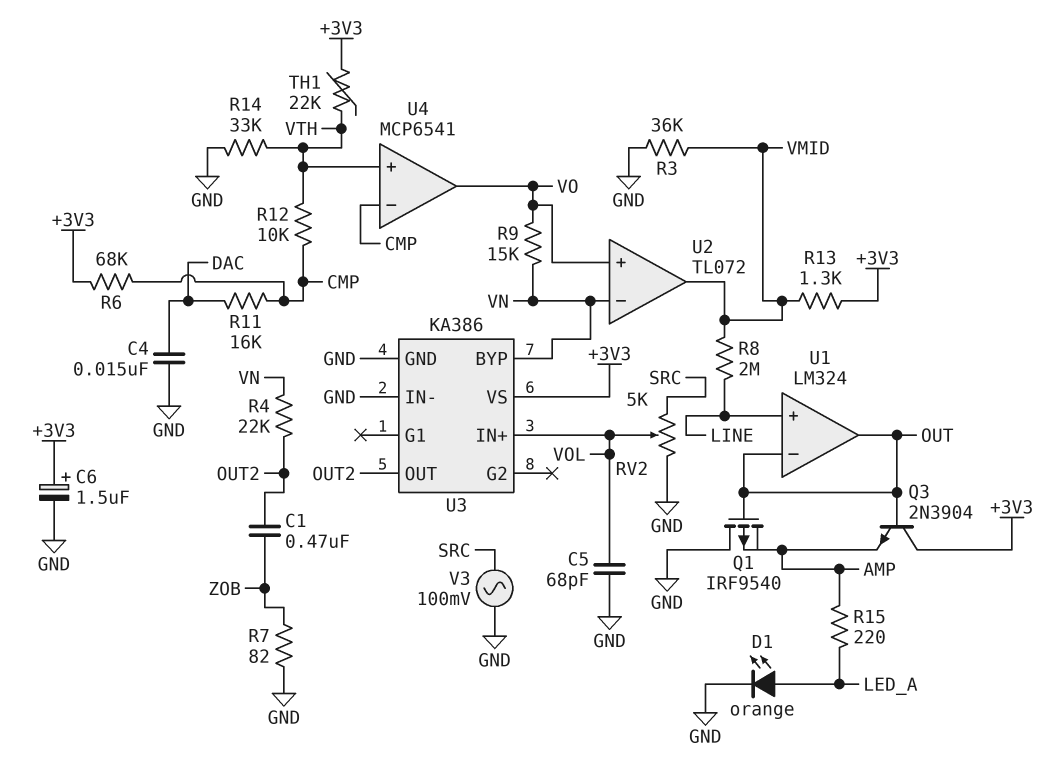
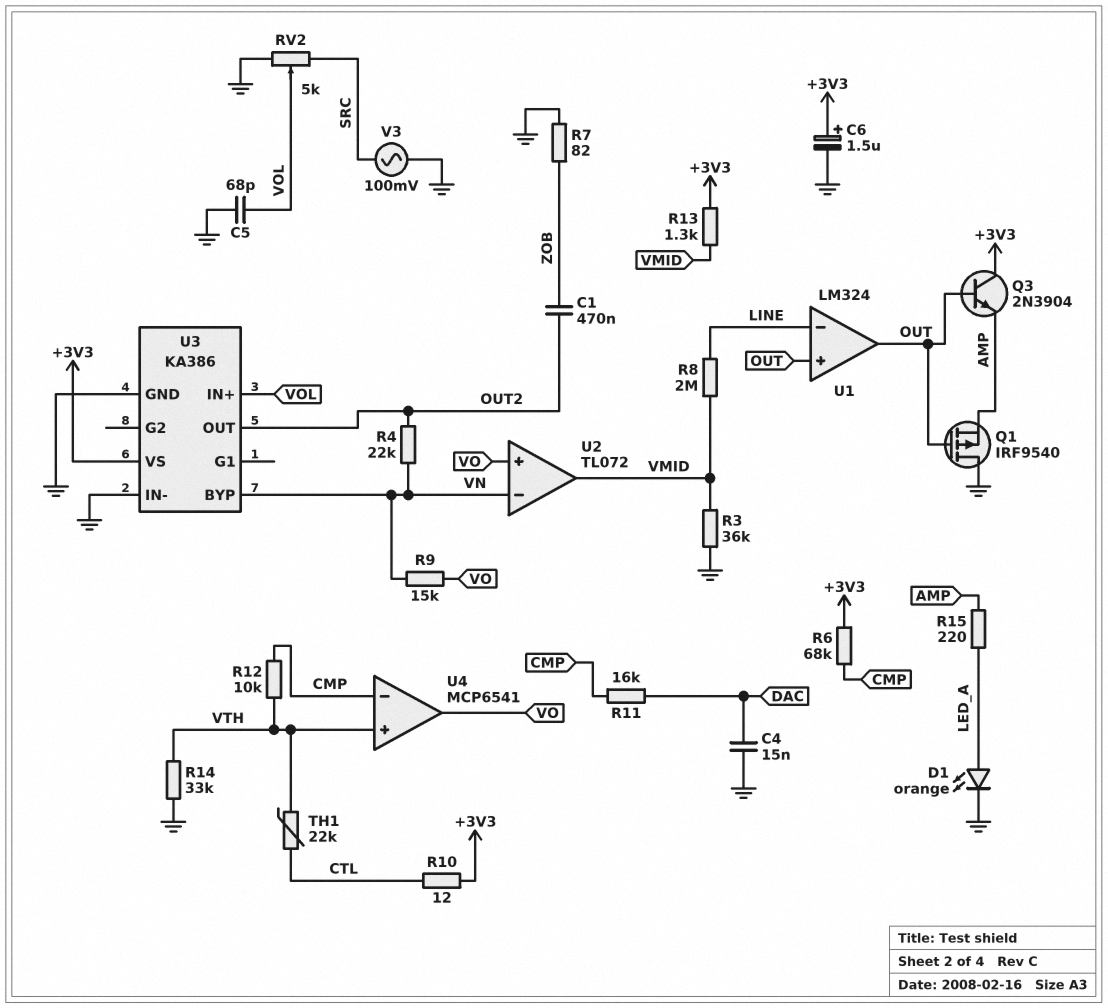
R10: none -> 12 (+3V3, CTL)
TH1: 22k (+3V3, VTH) -> 22k (CTL, VTH)
U1 pin in+: LINE -> OUT
U1 pin in-: OUT -> LINE

